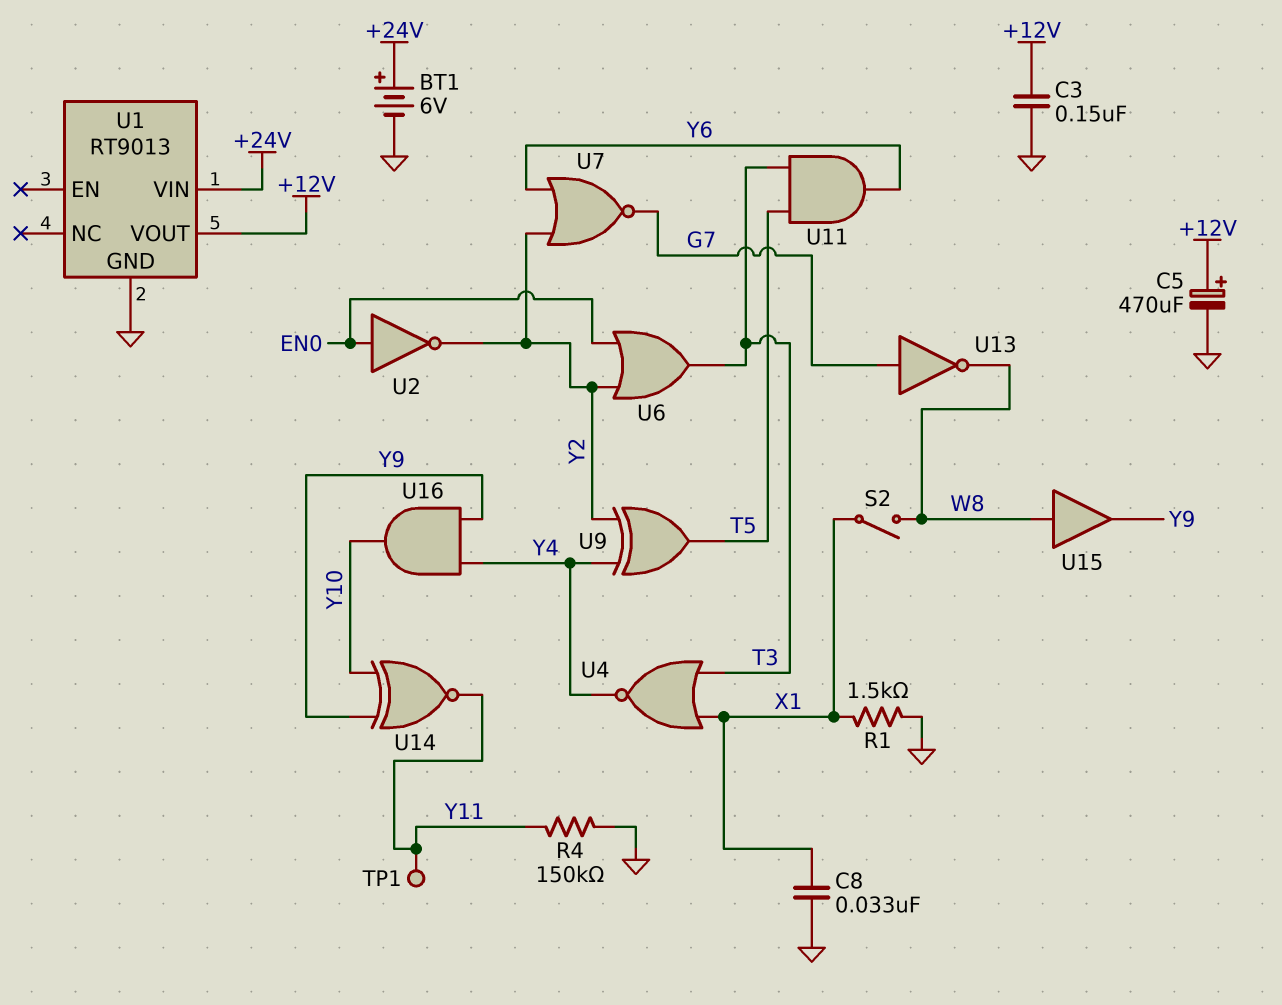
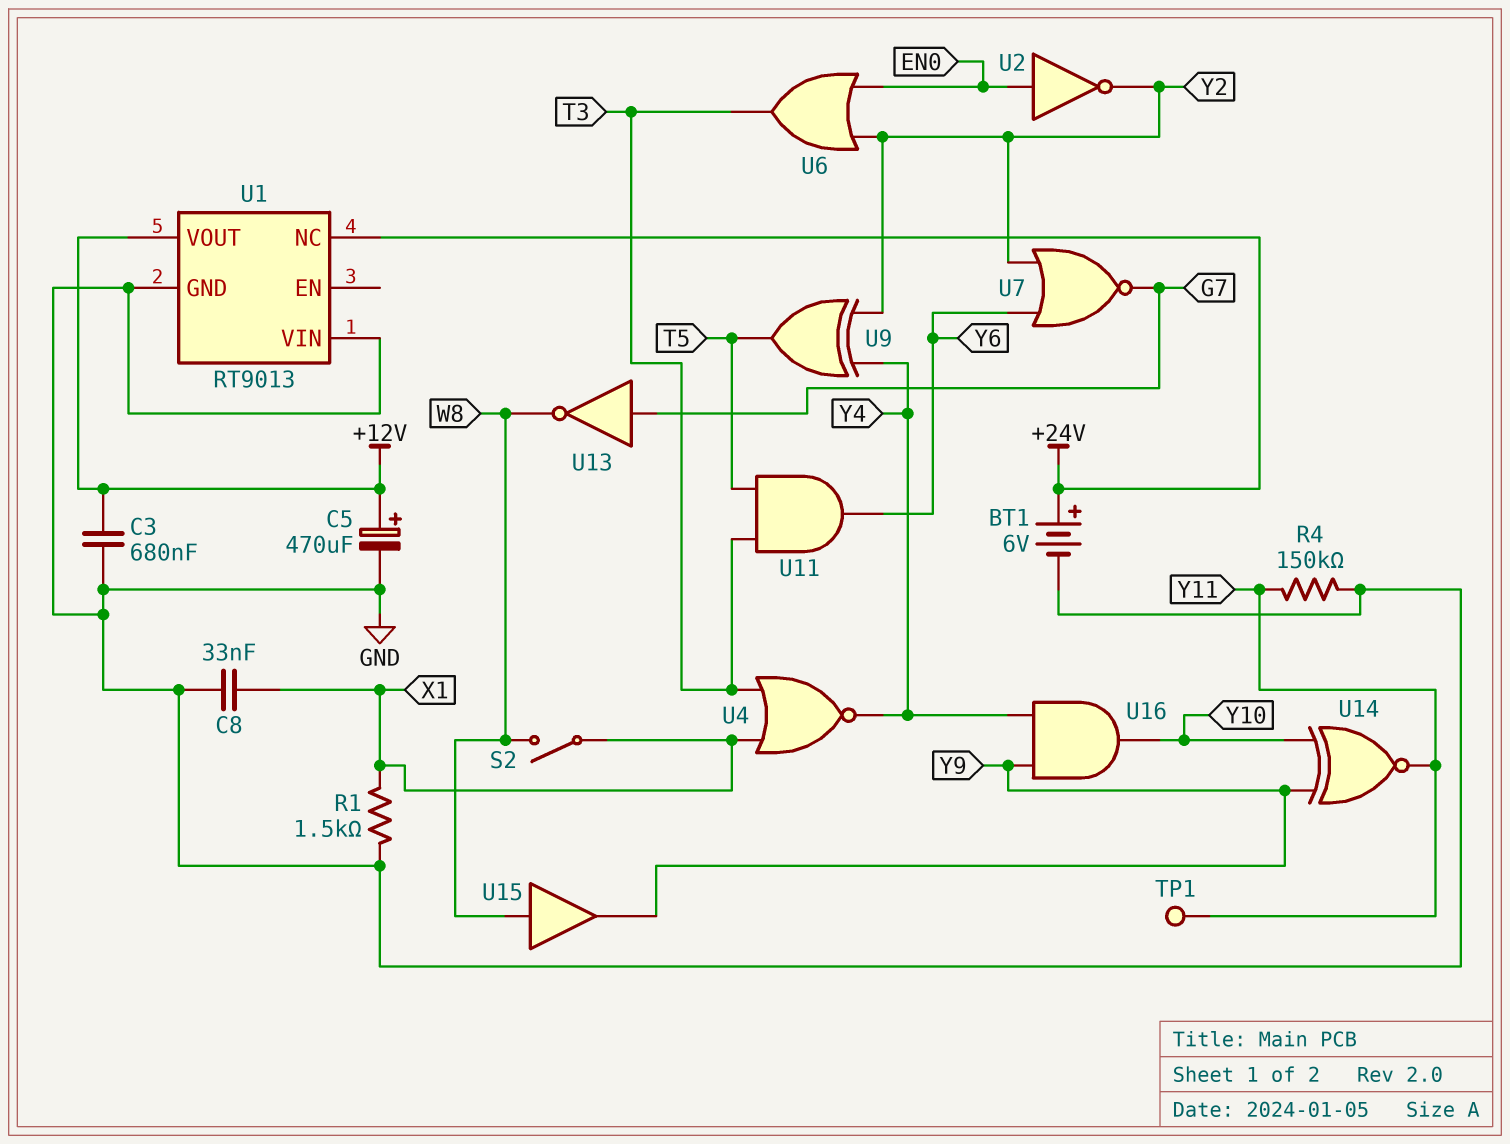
C3: 150nF (+12V, GND) -> 680nF (+12V, GND)
U1 pin NC: none -> +24V
U1 pin VIN: +24V -> GND

